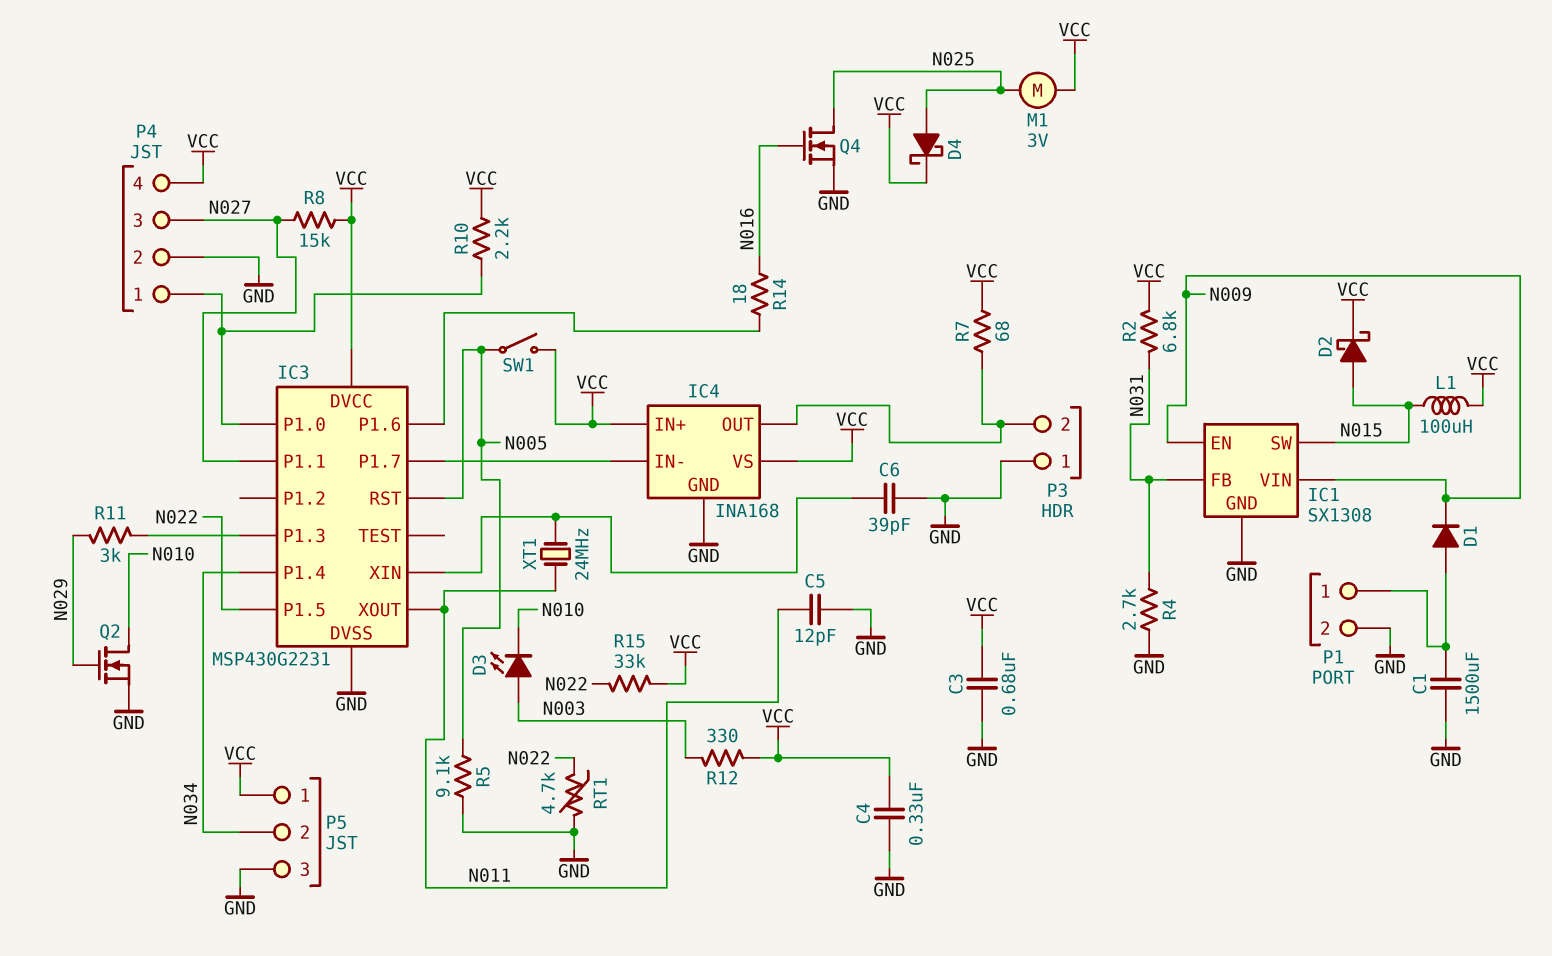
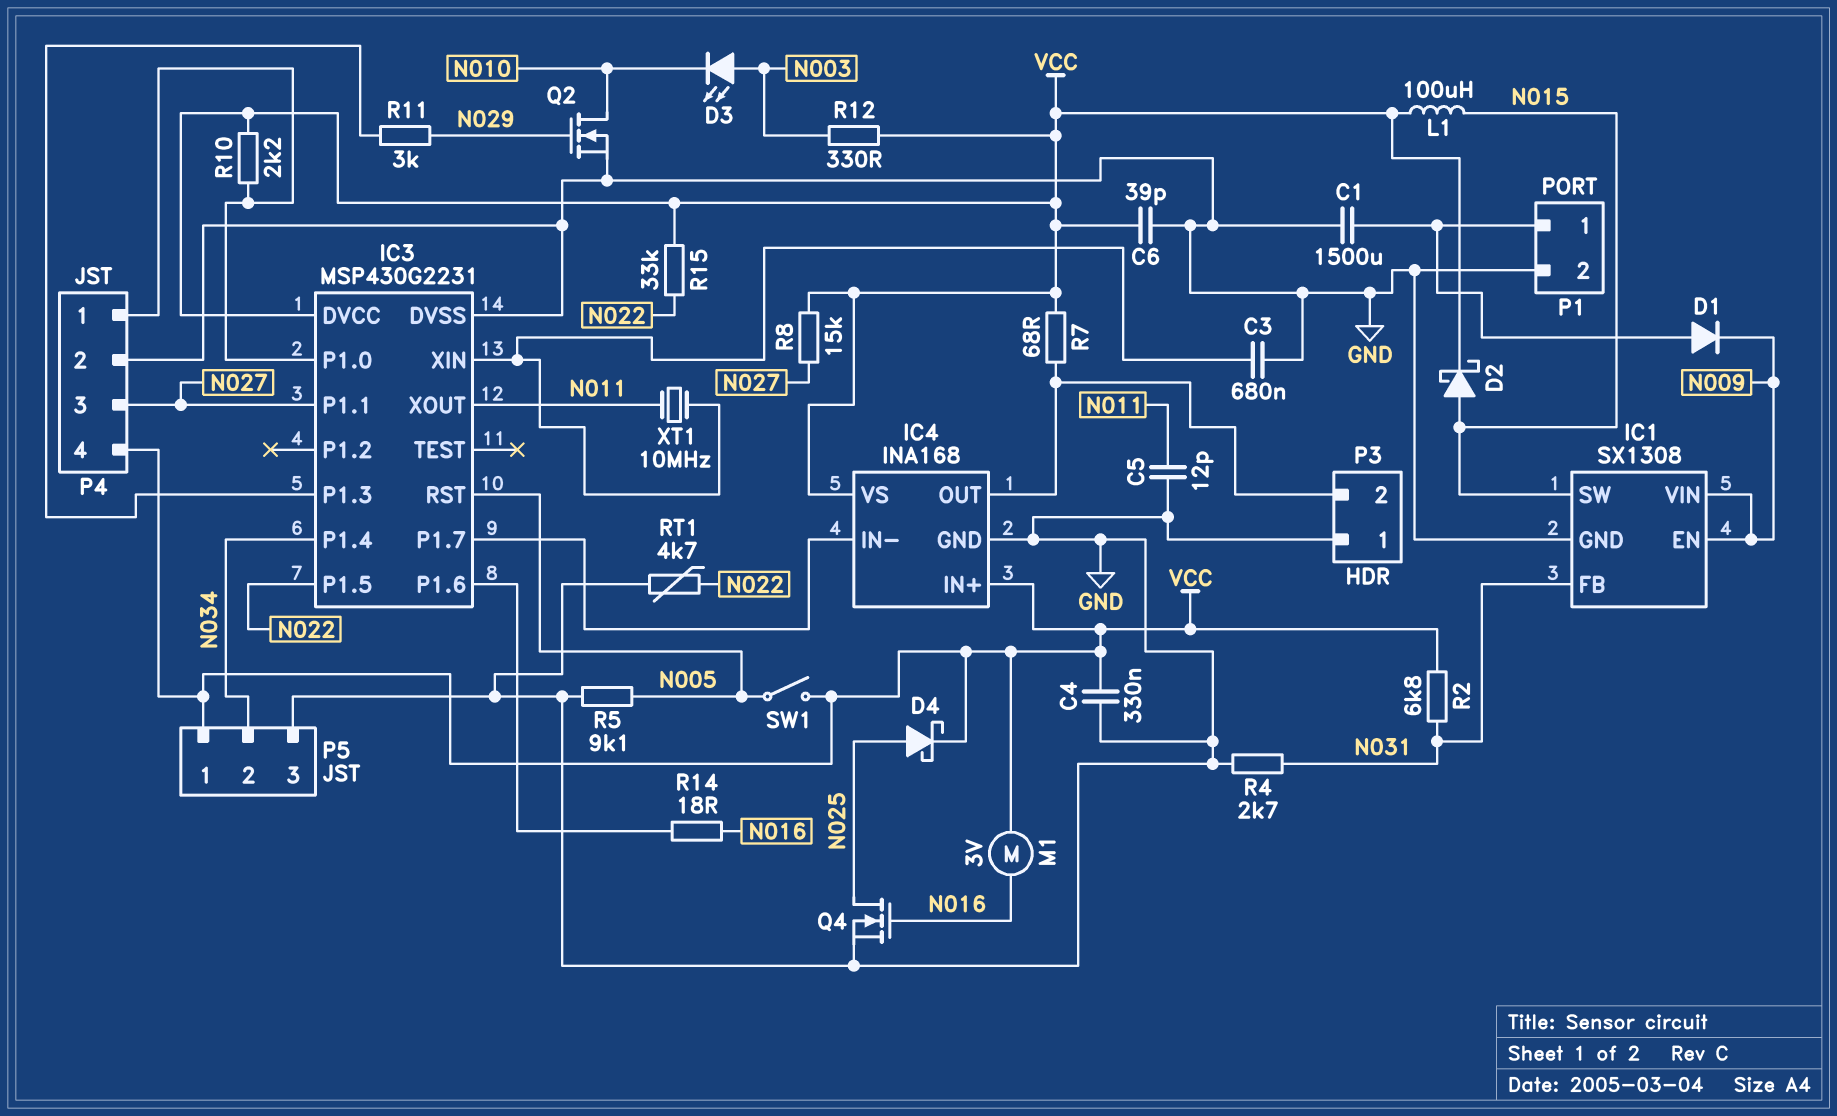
C3: 680nF (GND, VCC) -> 680nF (GND, IC3/XIN)
C6: 39pF (GND, IC3/XIN) -> 39pF (GND, VCC)
M1: motor 3V (N025, VCC) -> motor 3V (N016, VCC)
XT1: 24MHz (IC3/XIN, N011) -> 10MHz (IC3/XIN, N011)

